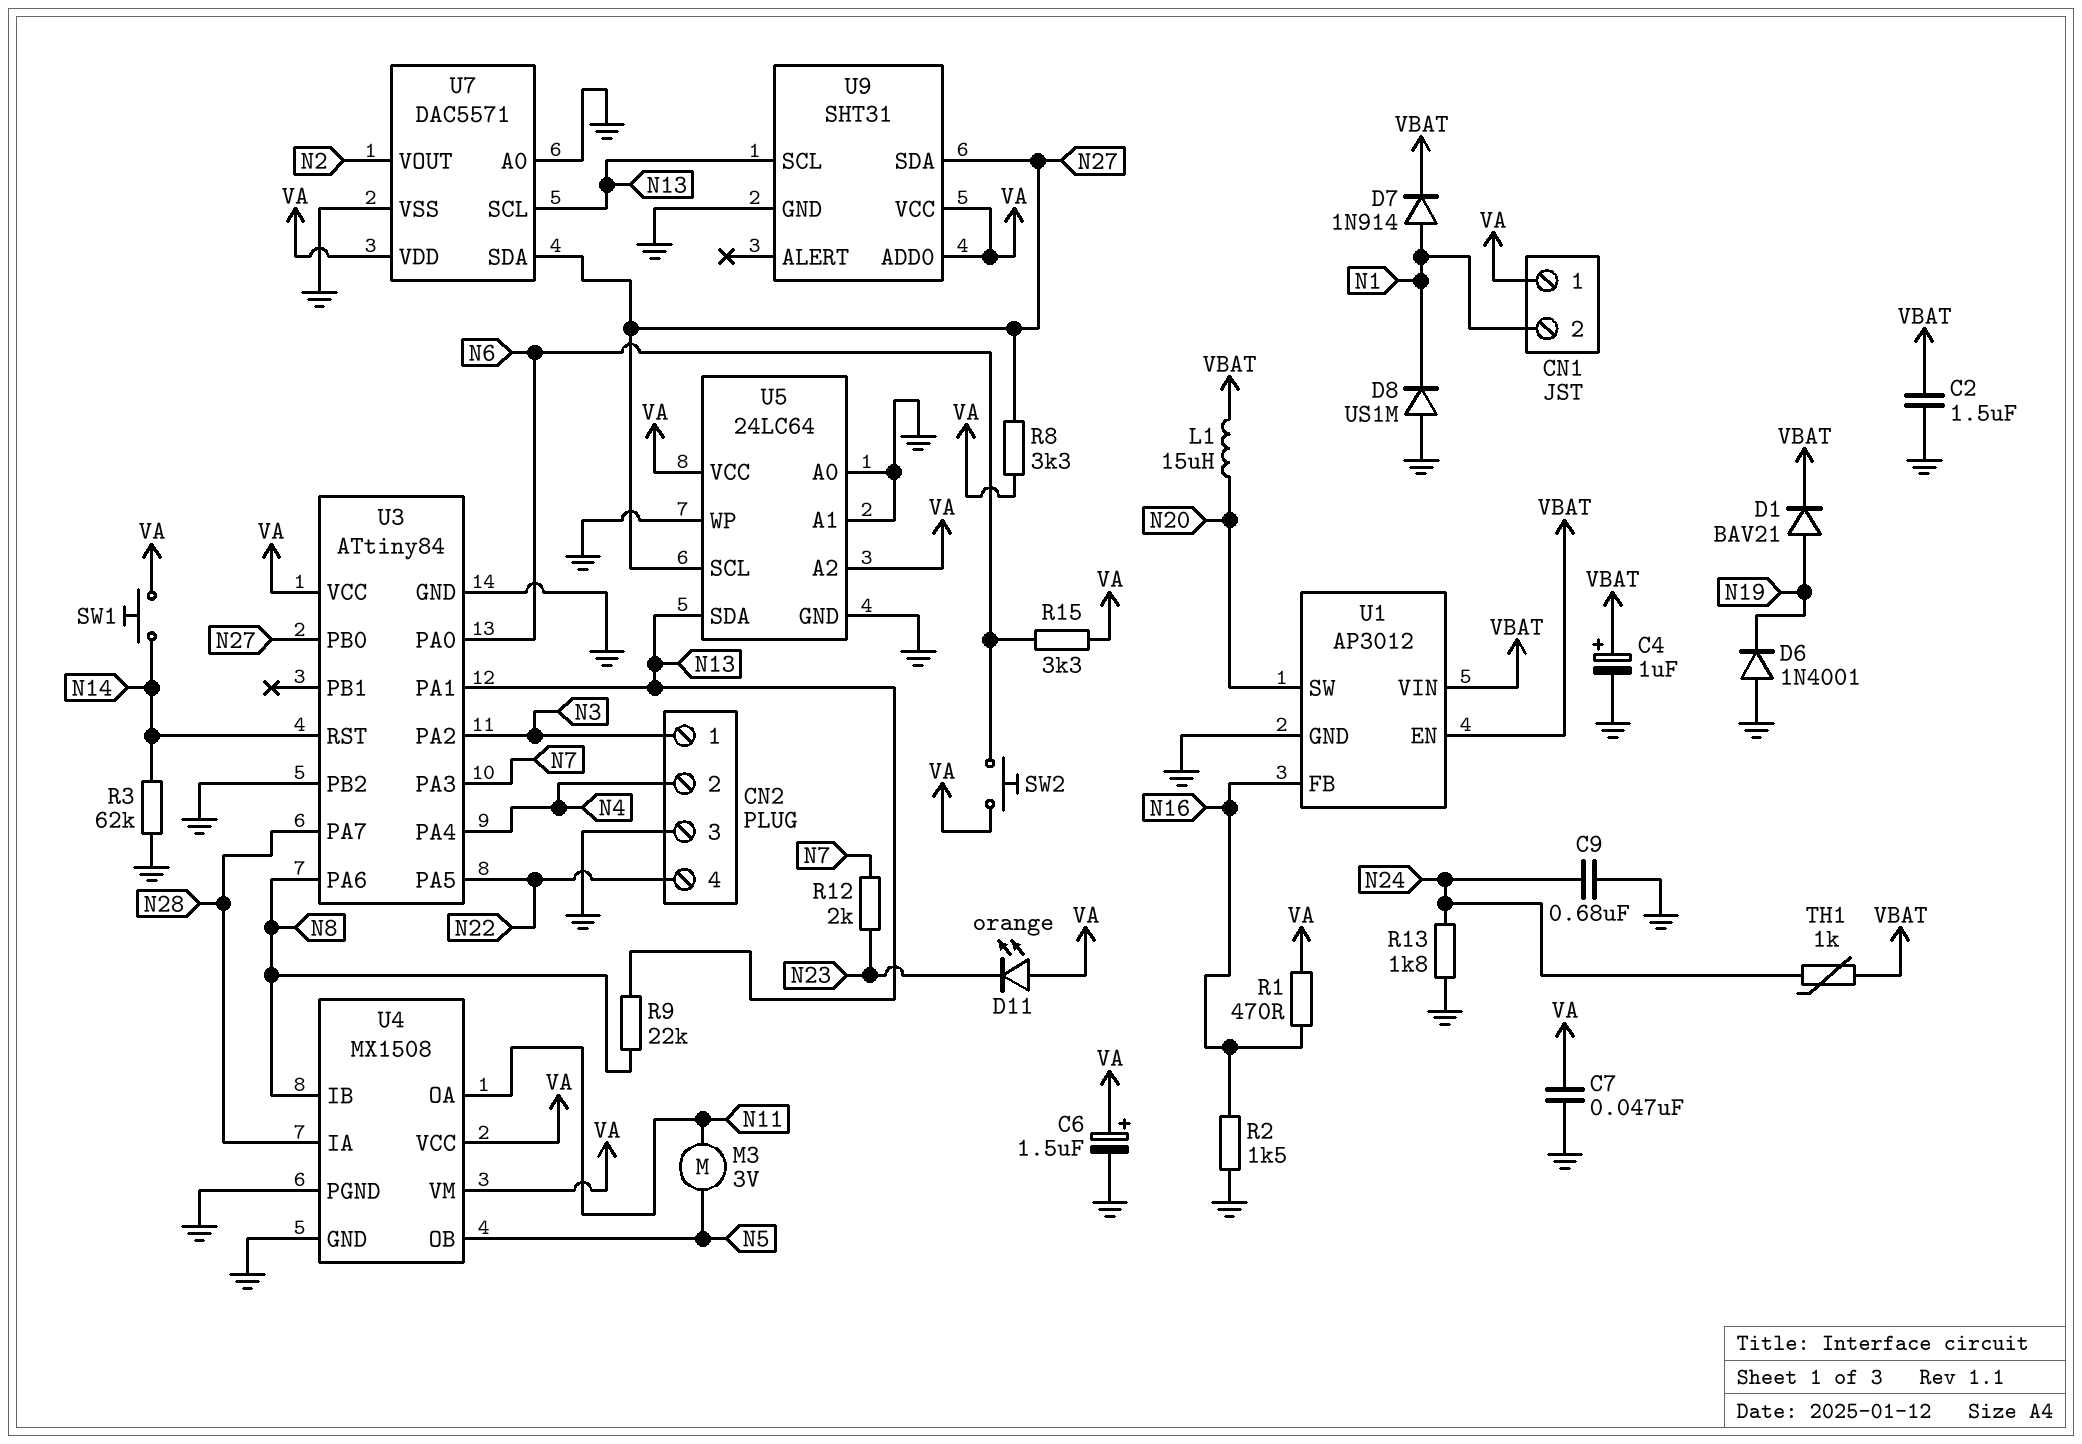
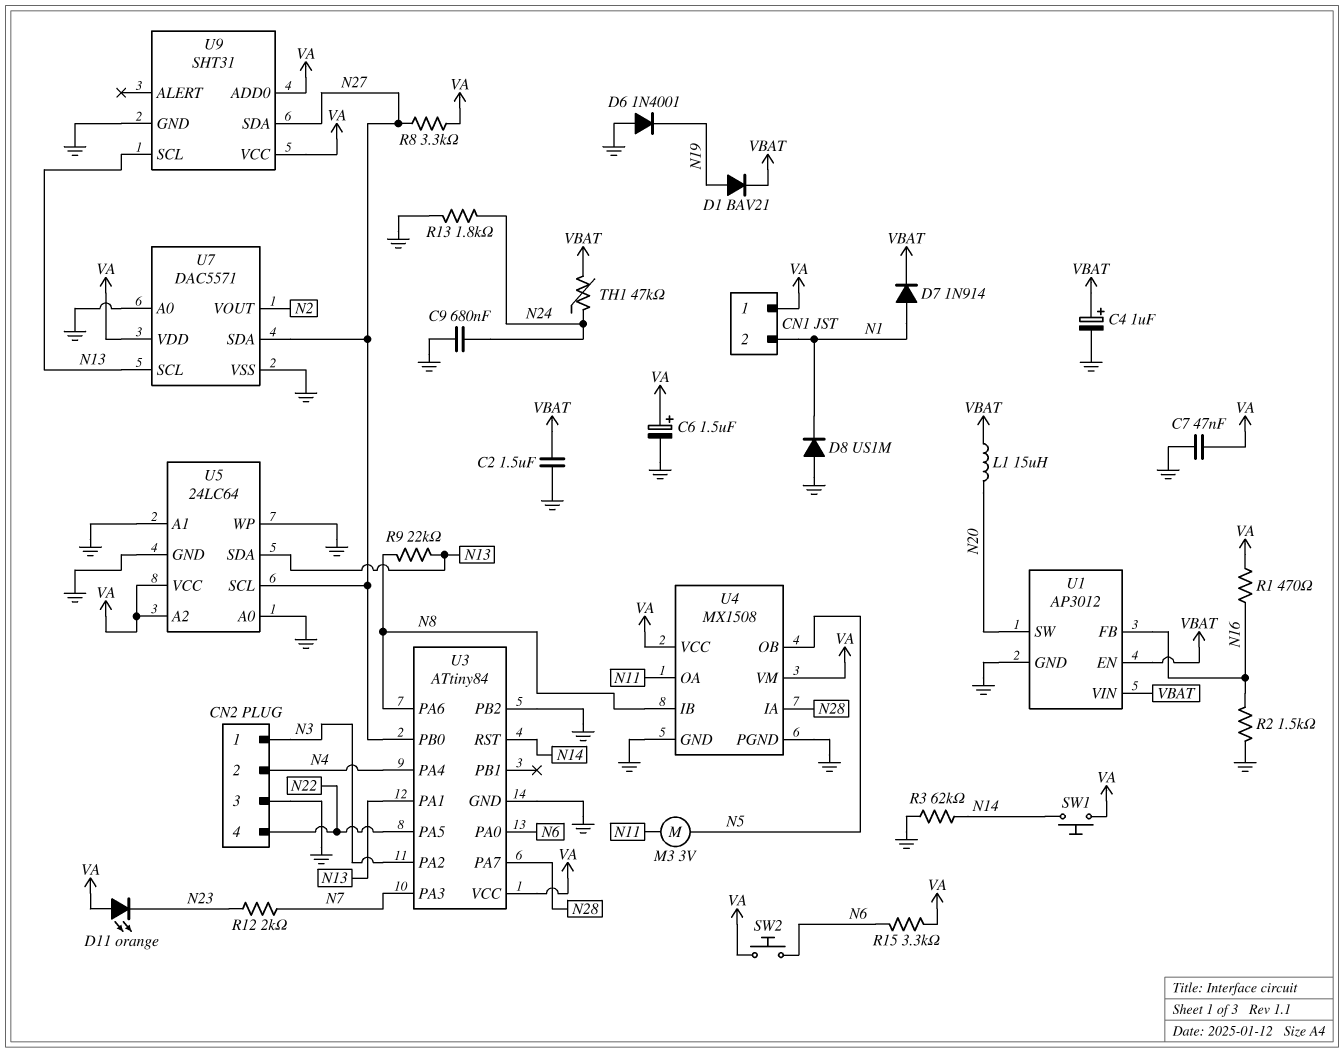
TH1: 1k (N24, VBAT) -> 47k (N24, VBAT)

